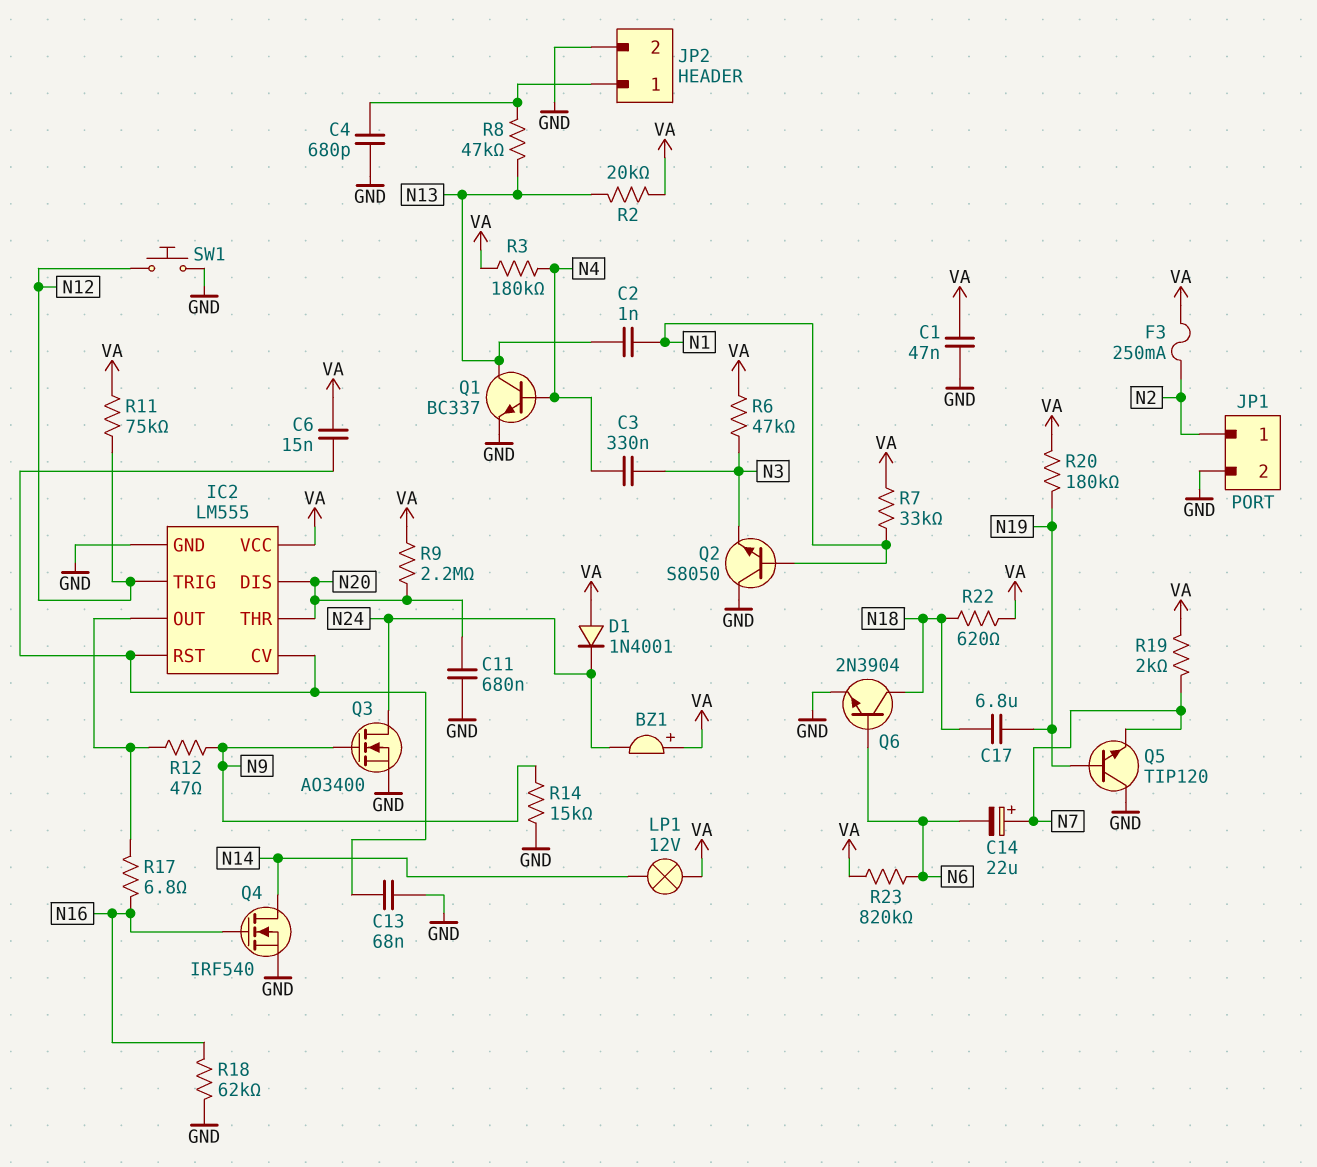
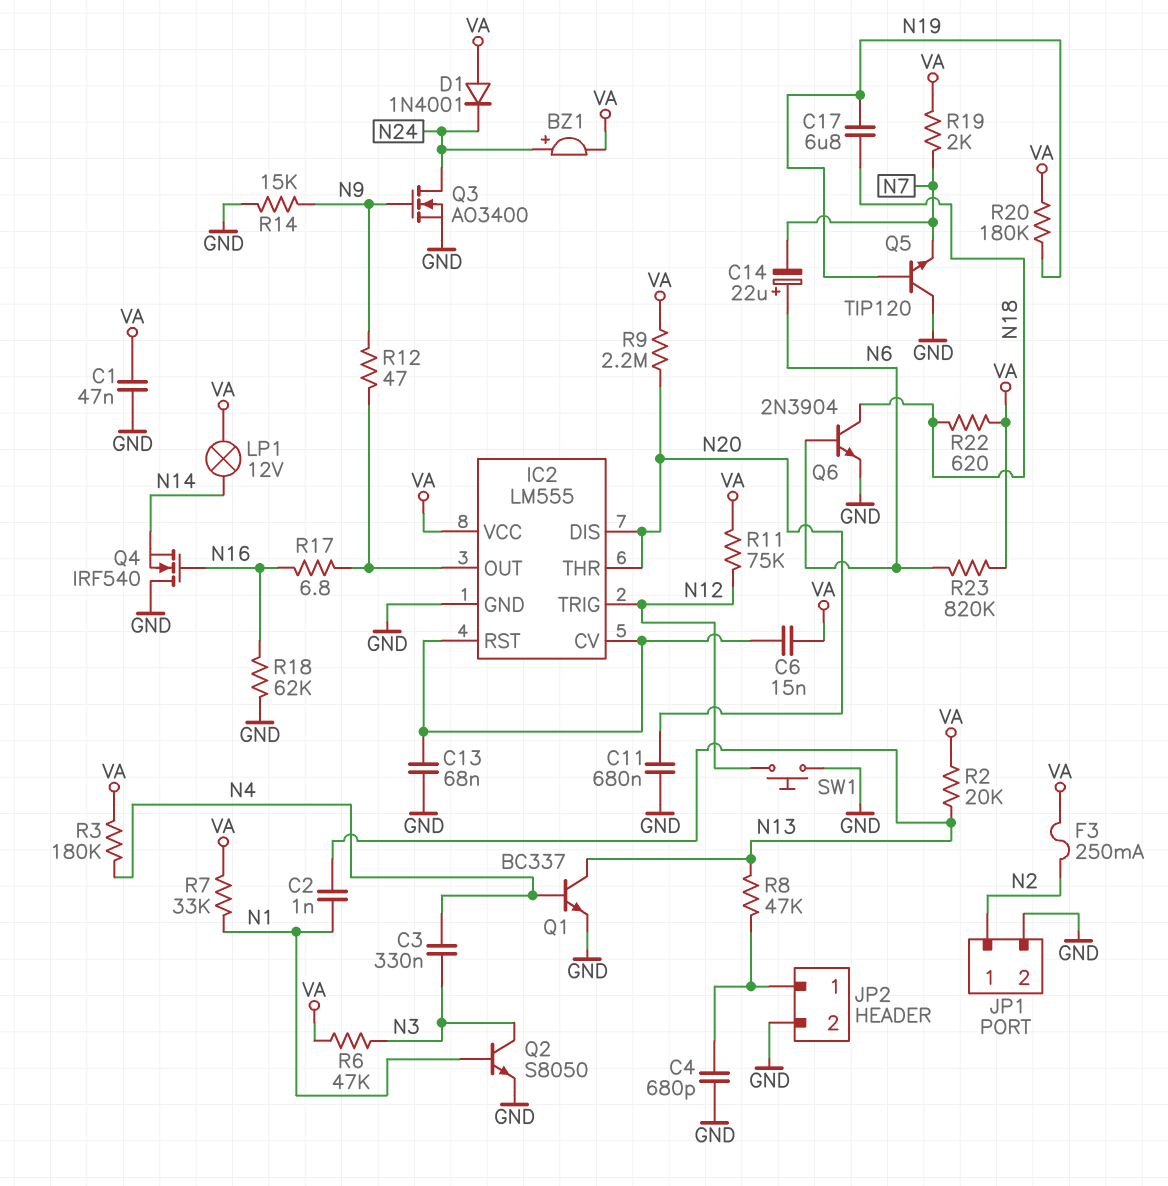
BZ1: buzzer (plus VA, minus N24) -> buzzer (plus N24, minus VA)
C14: 22uF (plus N7, minus N6) -> 22uF (plus N6, minus N7)
Q2: NPN S8050 (B N1, C GND, E N3) -> NPN S8050 (B N1, C N3, E GND)
Q4: NMOS IRF540 (G N16, D N14, S GND) -> NMOS IRF540 (G N16, D GND, S N14)

